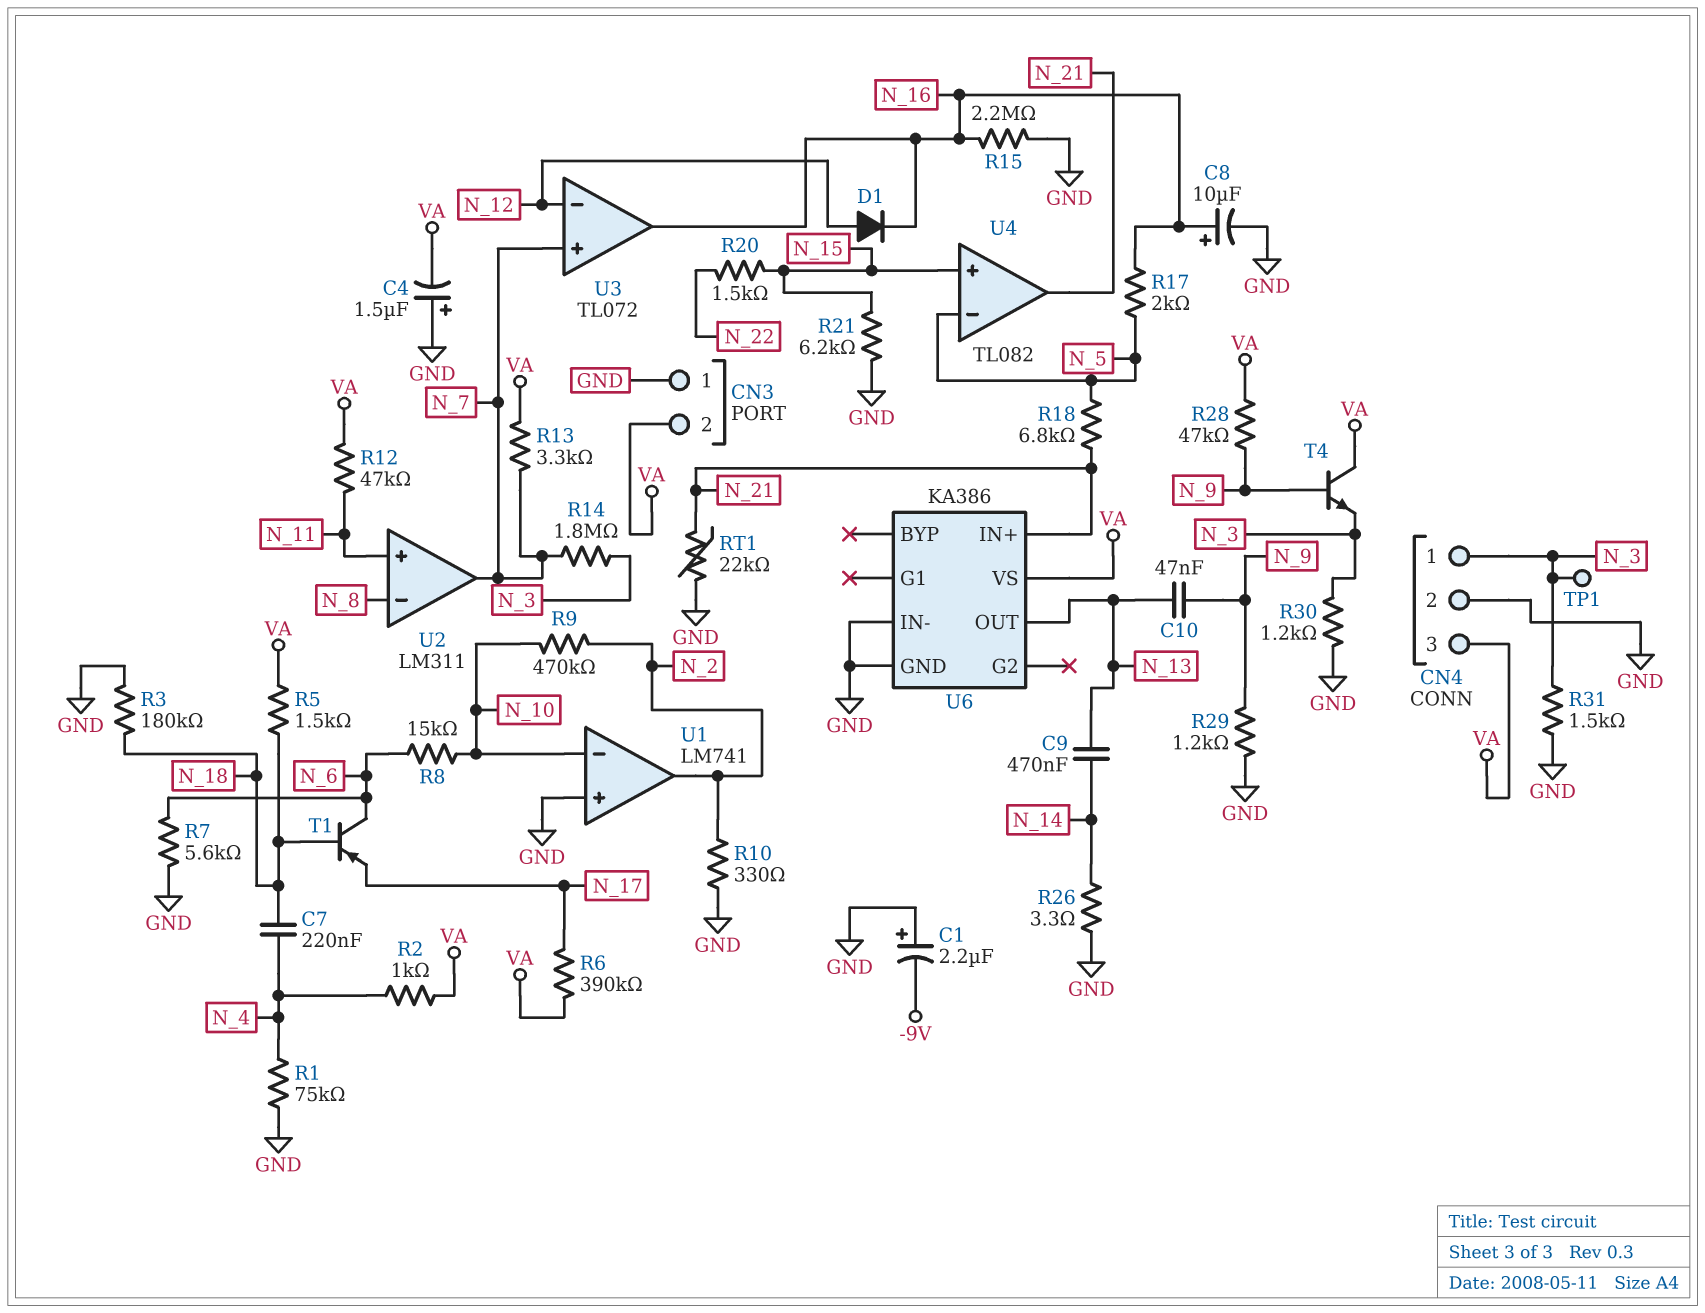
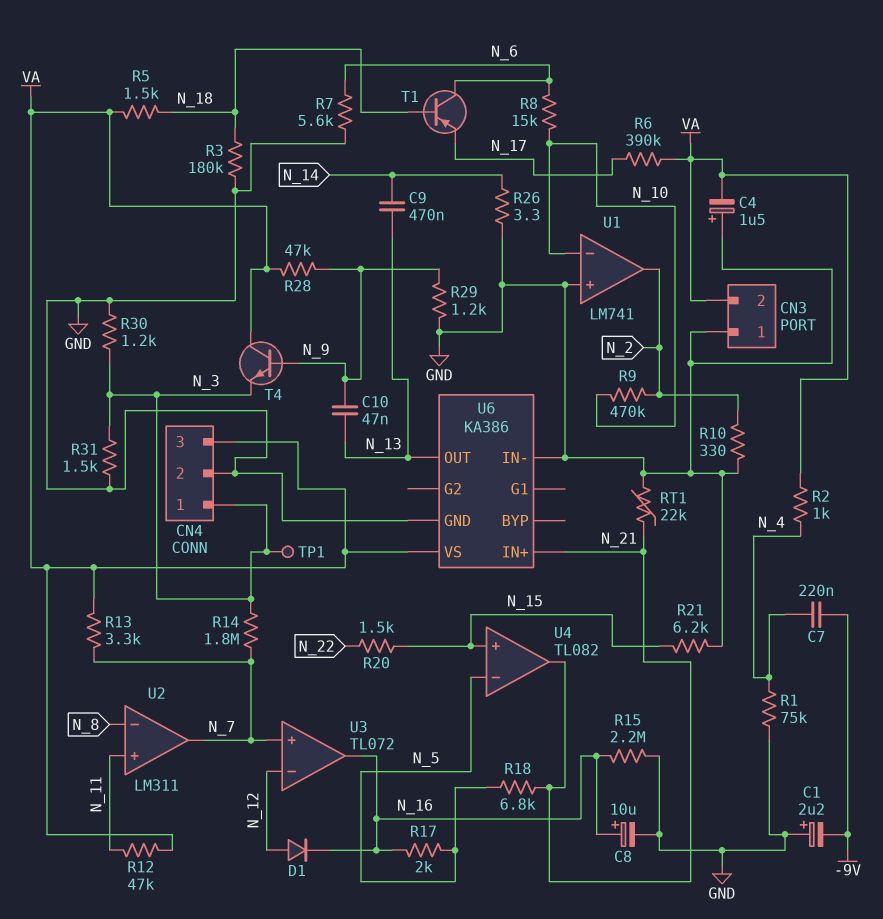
C7: 220nF (N_4, N_18) -> 220nF (-9V, N_4)

